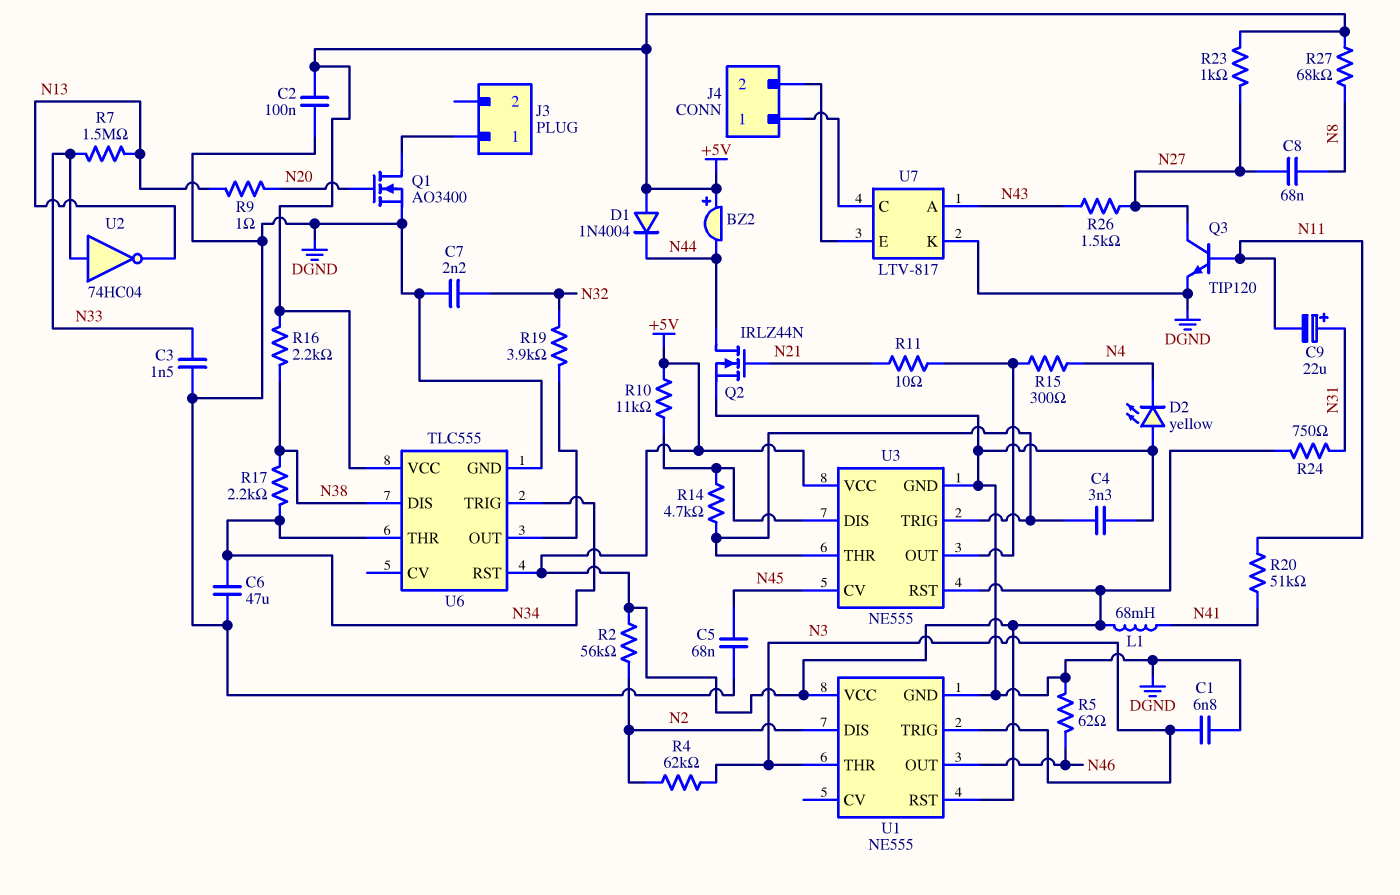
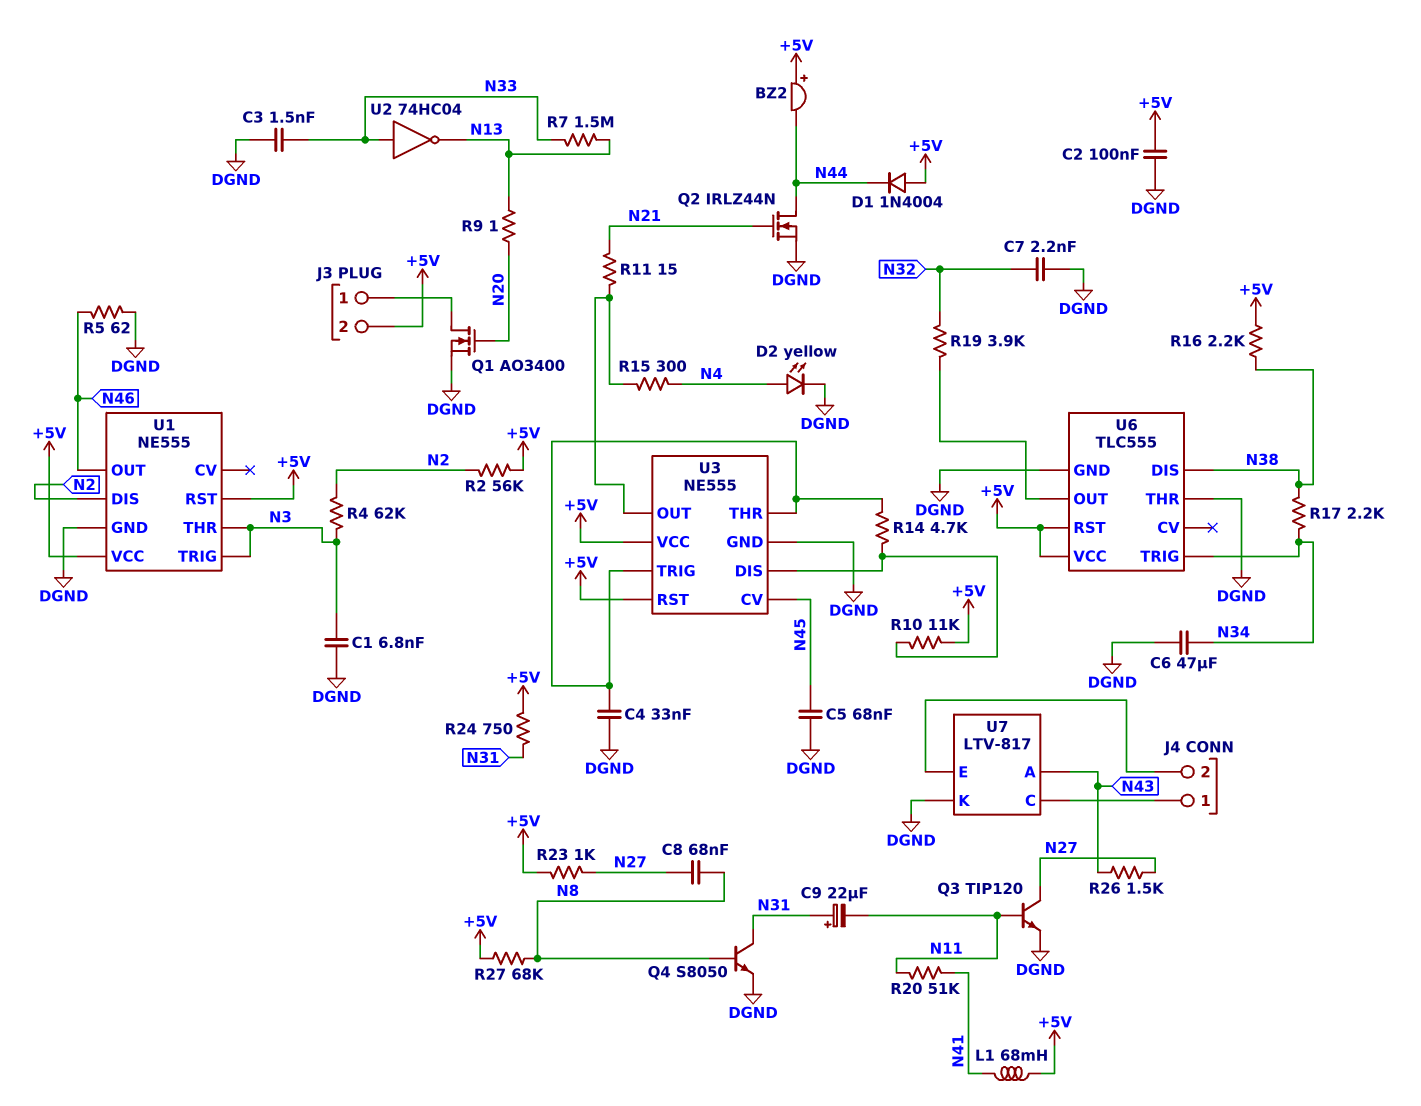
C4: 3.3nF (DGND, U3/THR) -> 33nF (DGND, U3/THR)
D2: LED yellow (A DGND, K N4) -> LED yellow (A N4, K DGND)
J3 pin 2: none -> +5V
Q4: none -> NPN S8050 (B N8, C N31, E DGND)
R11: 10 (N21, U3/OUT) -> 15 (N21, U3/OUT)
U6 pin THR: N34 -> DGND

